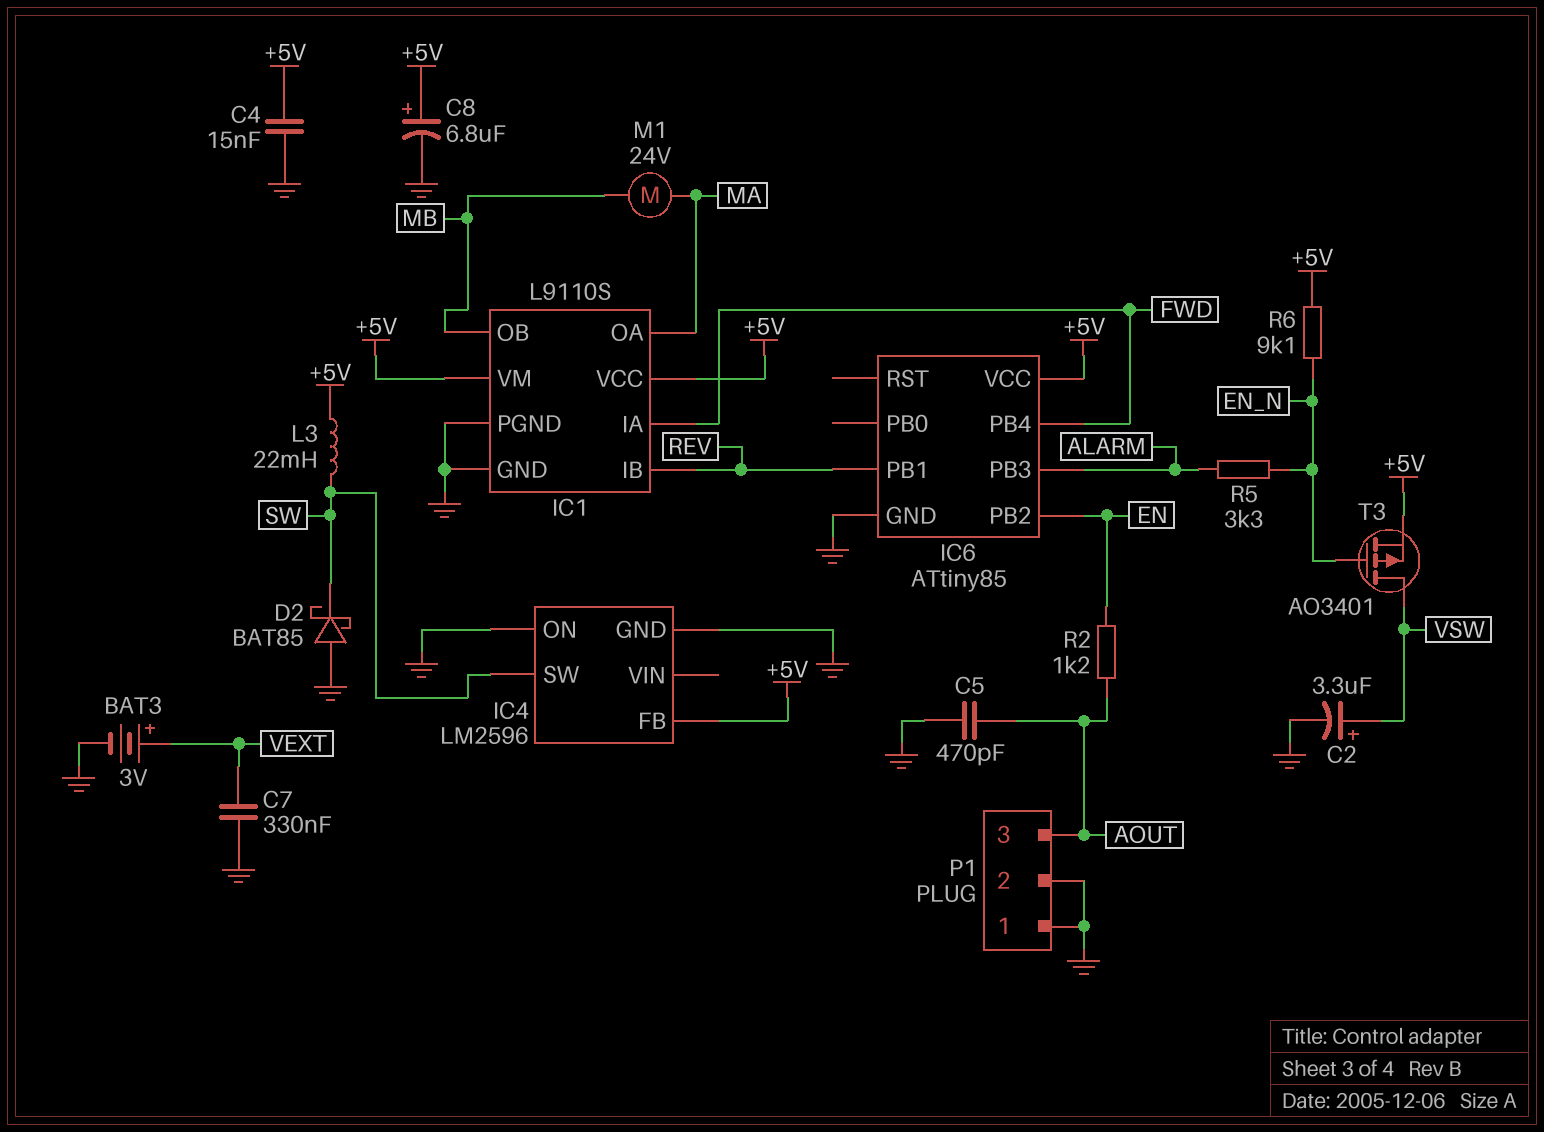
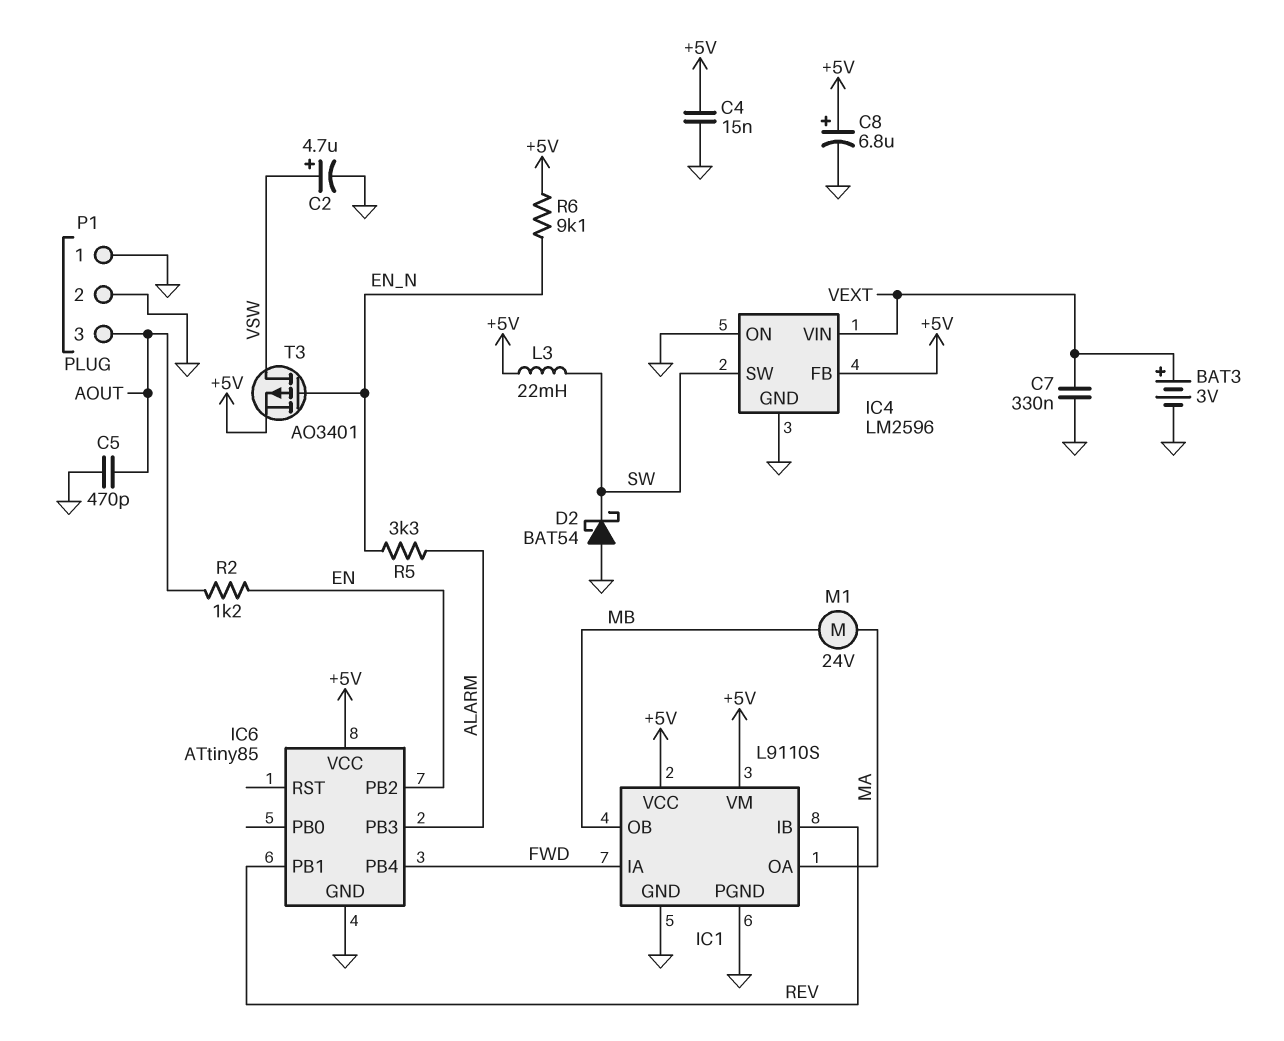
C2: 3.3uF (plus VSW, minus GND) -> 4.7uF (plus VSW, minus GND)
D2: schottky BAT85 (A GND, K SW) -> schottky BAT54 (A GND, K SW)
IC4 pin VIN: none -> VEXT

